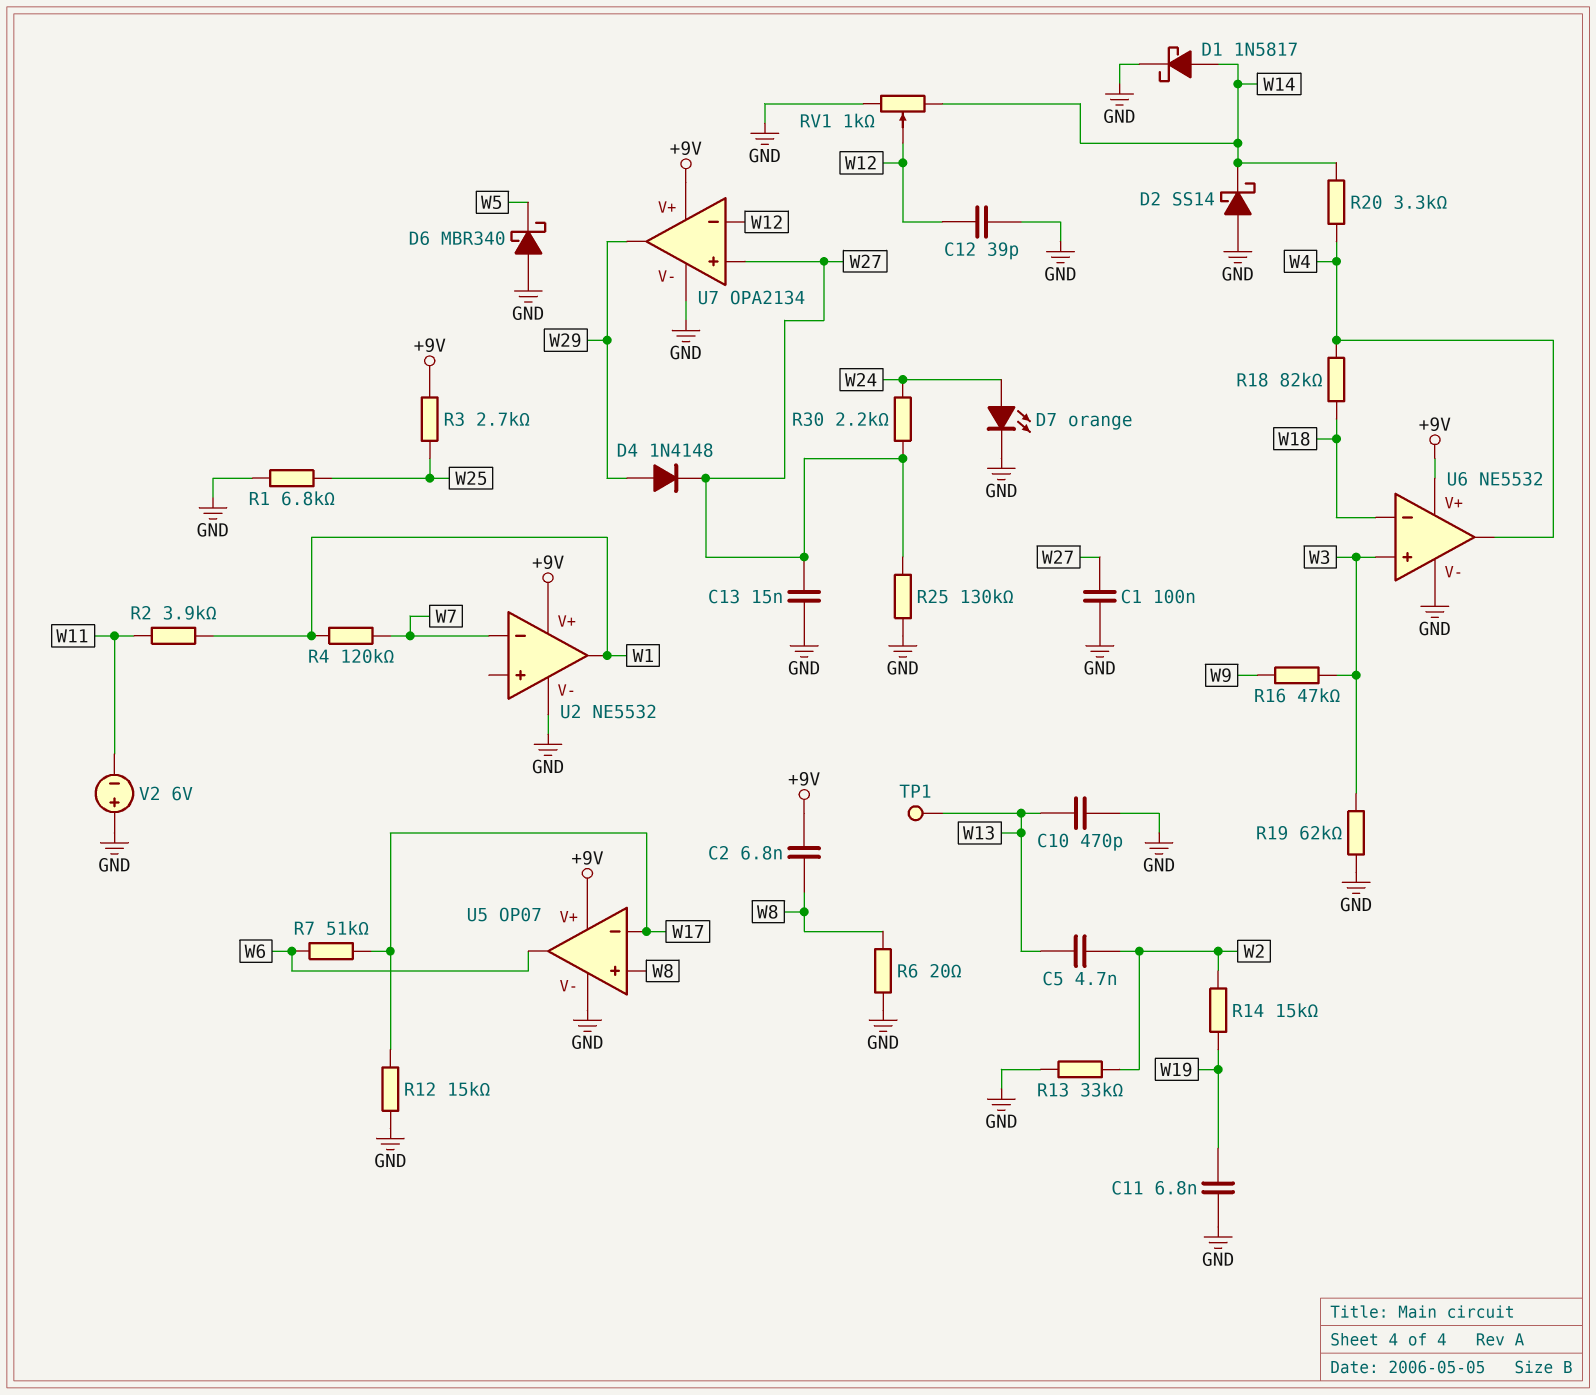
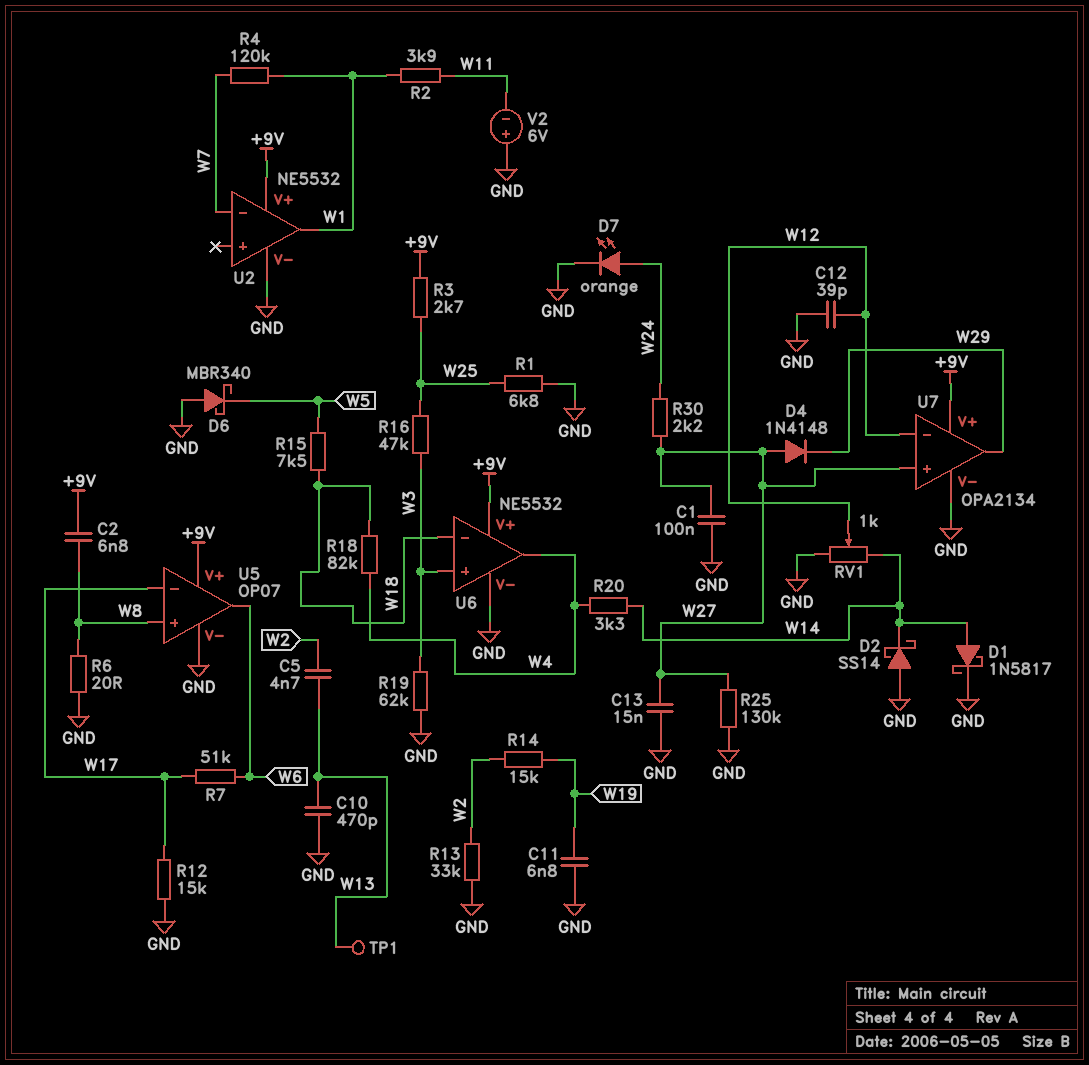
D4: diode 1N4148 (A W29, K W27) -> diode 1N4148 (A W27, K W29)
R15: none -> 7.5k (W5, W18)
R16: 47k (W3, W9) -> 47k (W3, W25)

